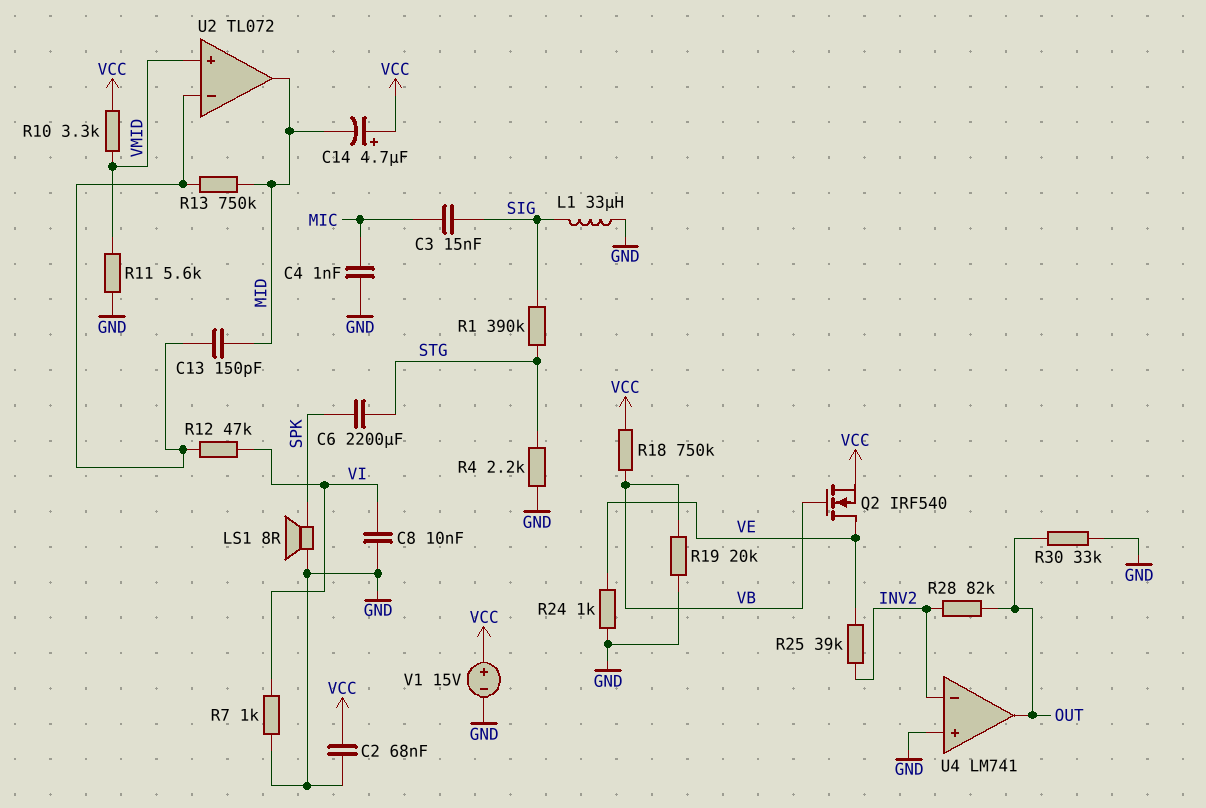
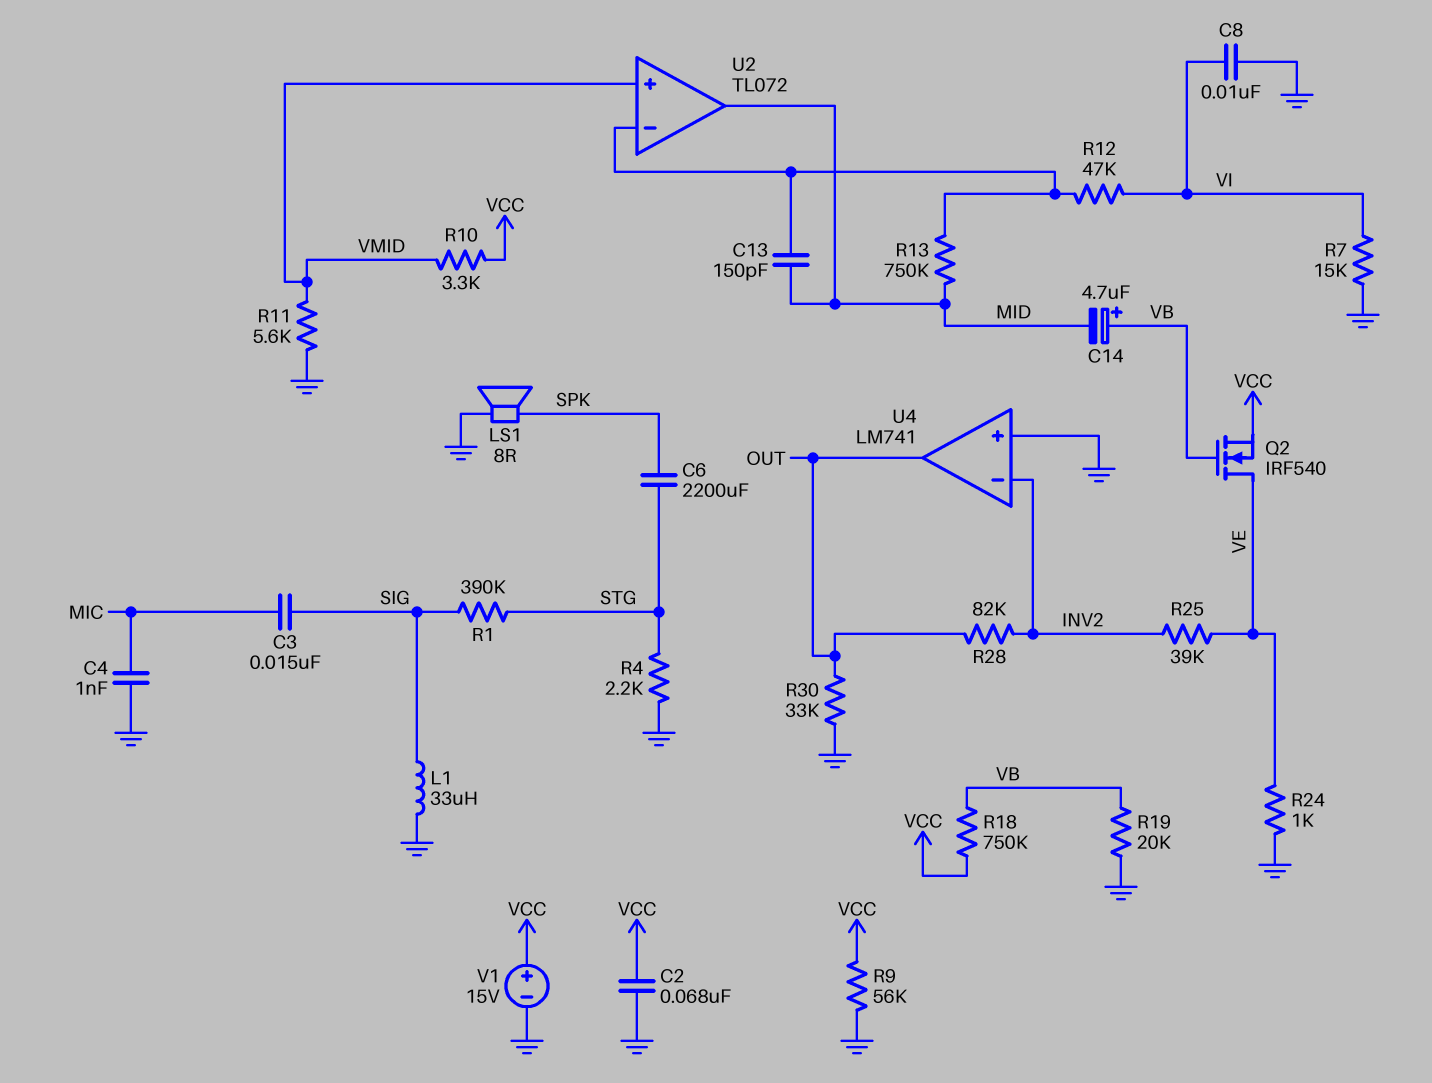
C14: 4.7uF (plus VCC, minus MID) -> 4.7uF (plus VB, minus MID)
R7: 1k (GND, VI) -> 15k (GND, VI)
R9: none -> 56k (GND, VCC)

